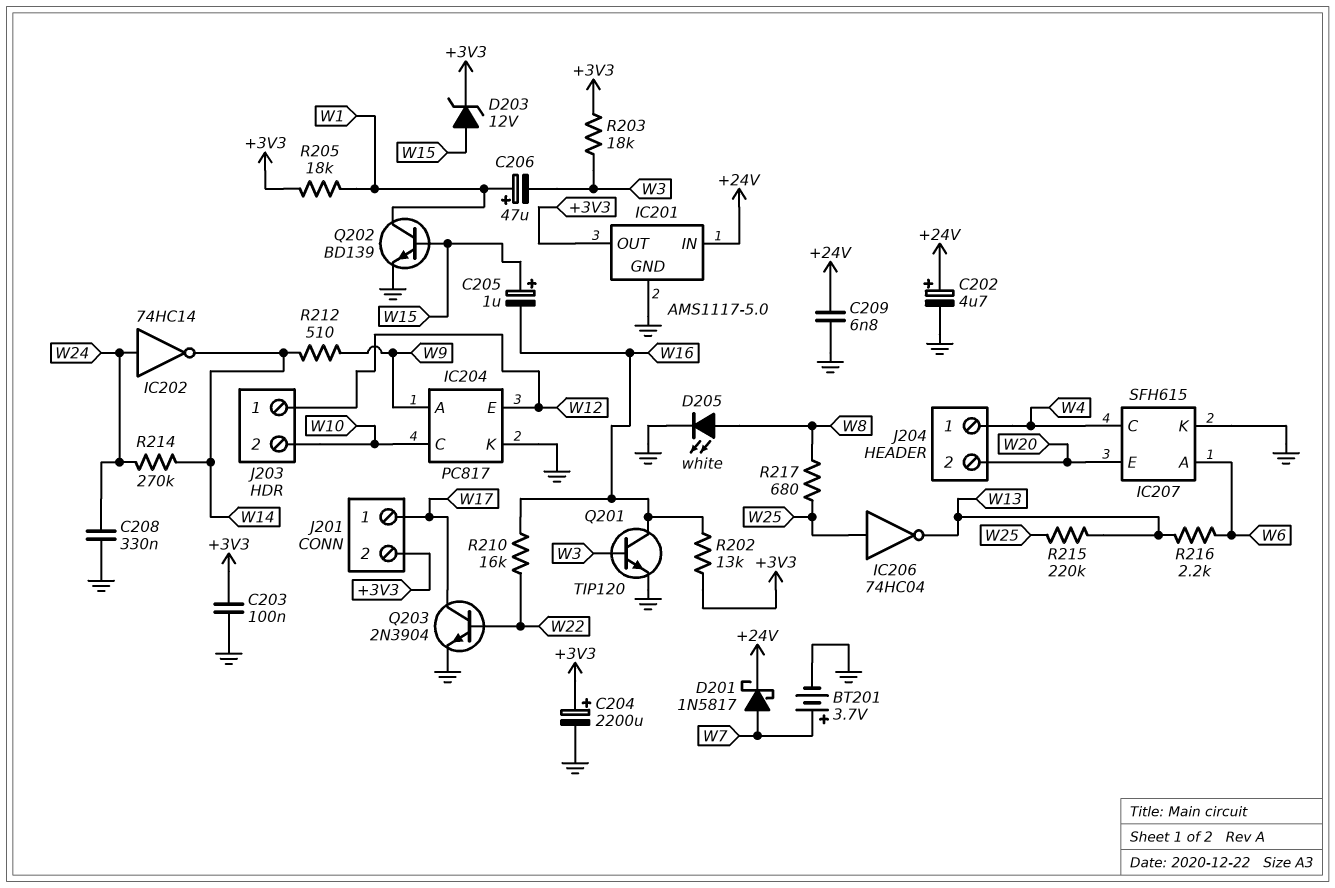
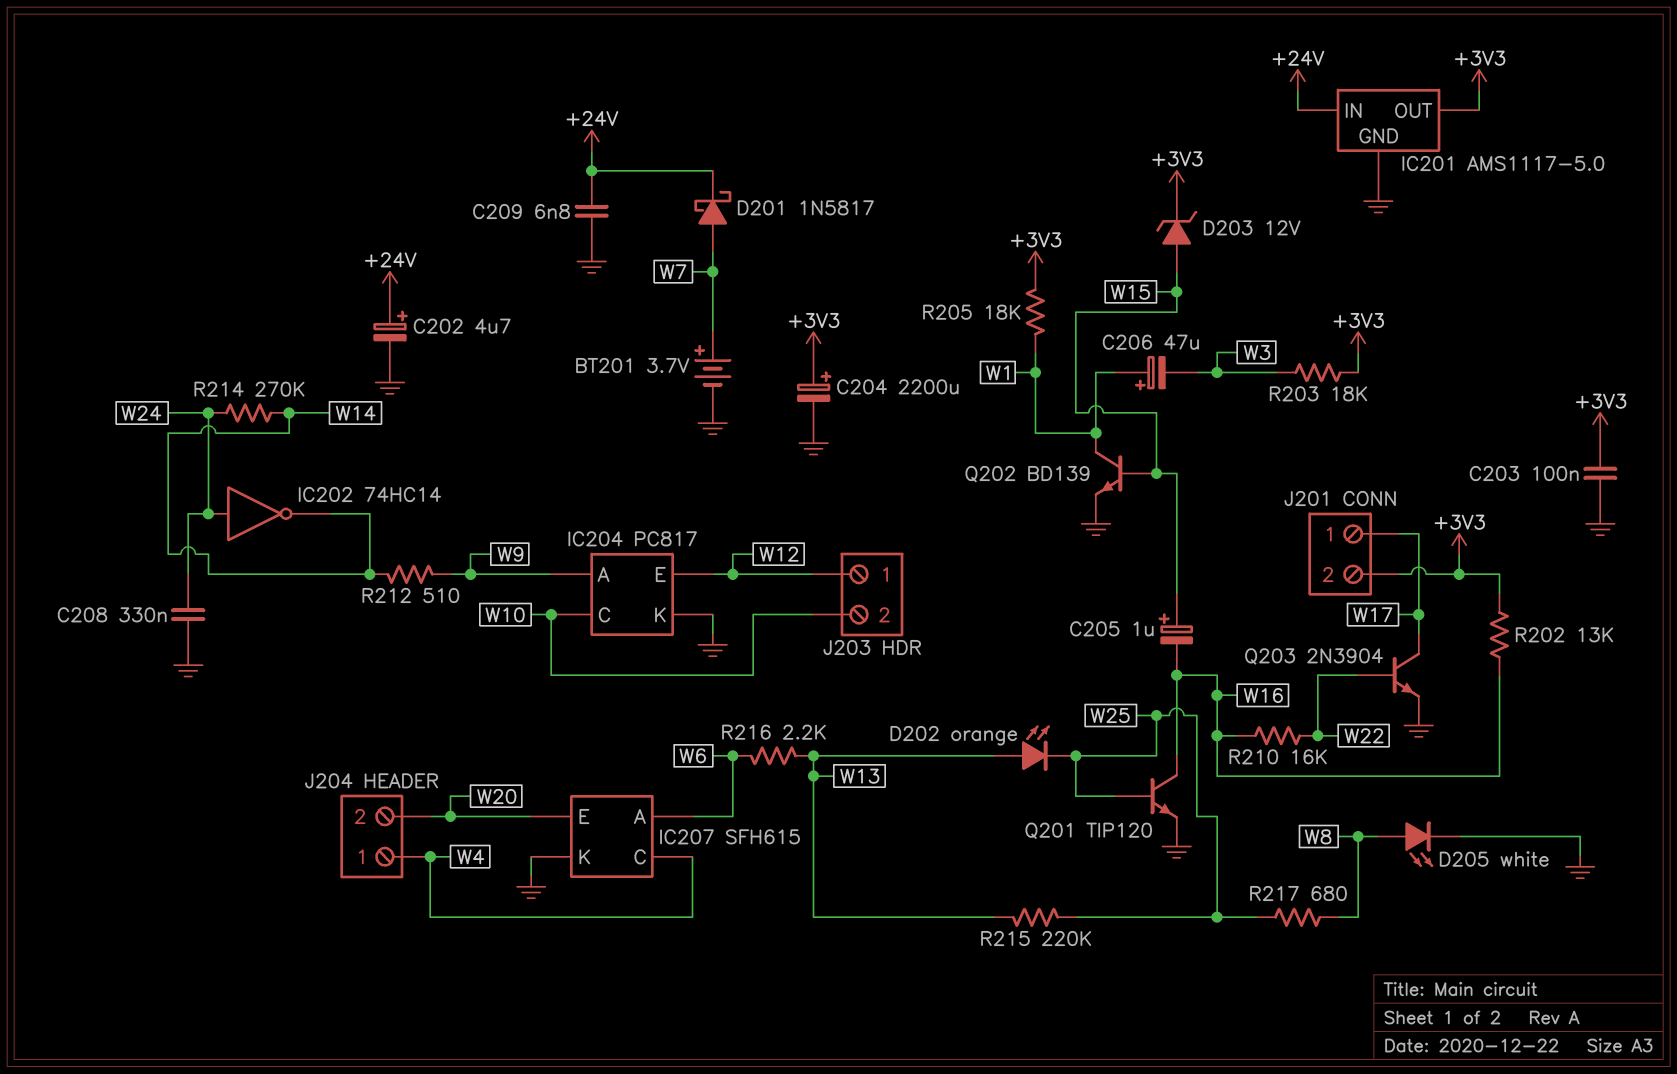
D202: none -> LED orange (A W13, K W25)
IC206: NOT 74HC04 (in W25, out W13) -> none
Q201: NPN TIP120 (B W3, C W16, E GND) -> NPN TIP120 (B W25, C W16, E GND)

